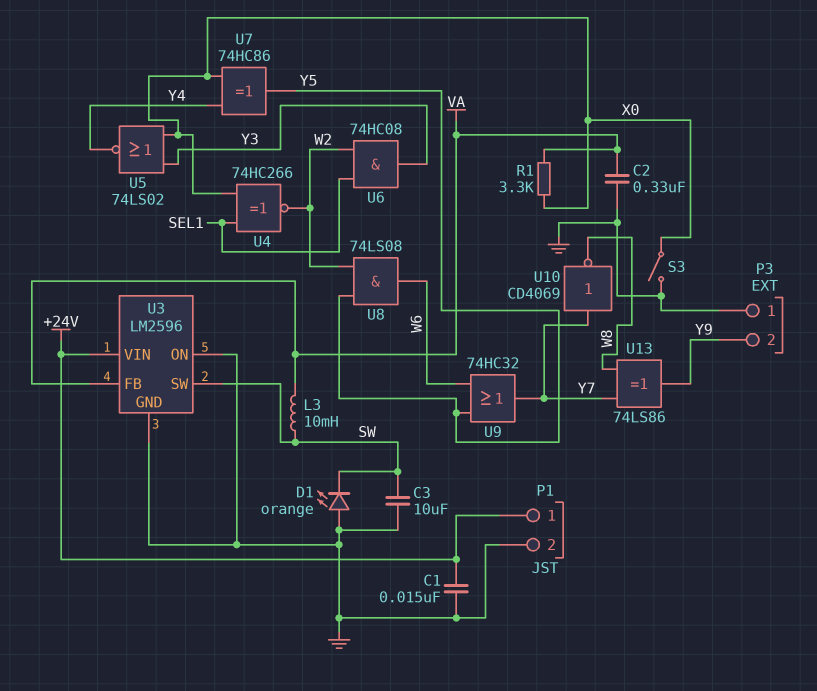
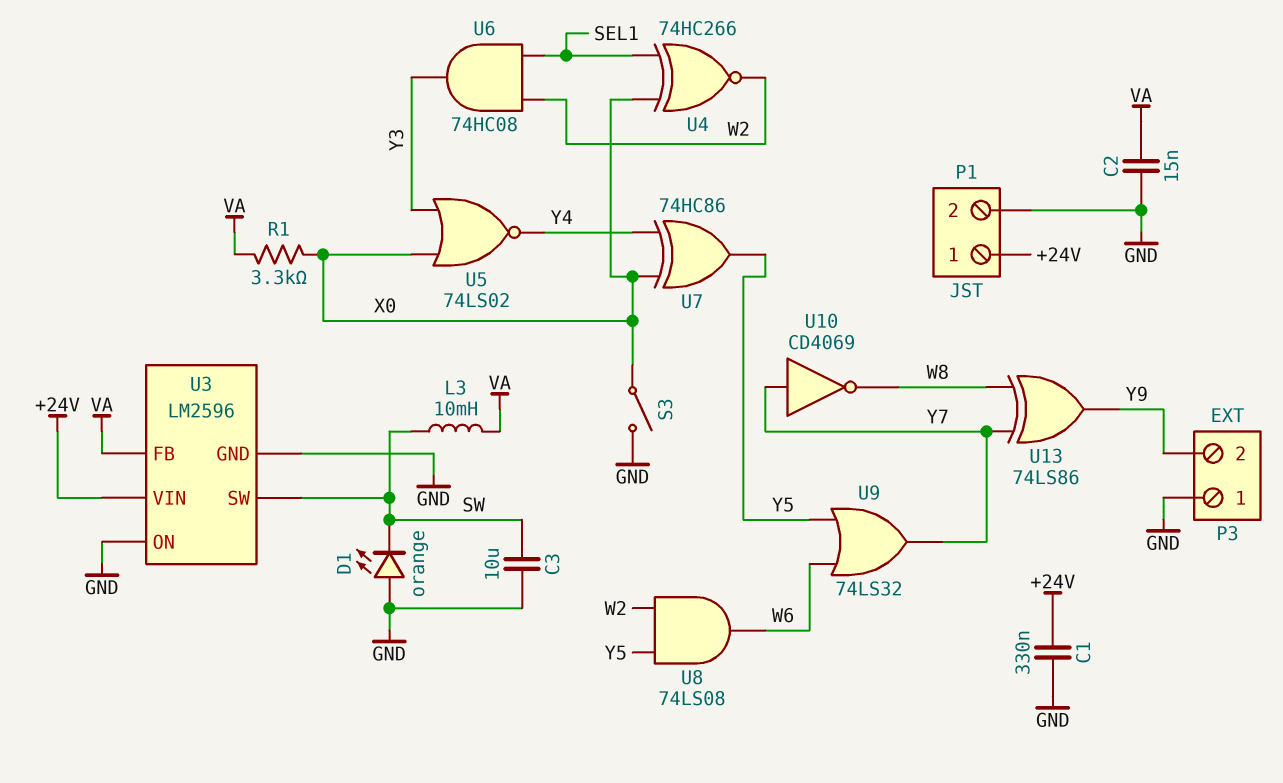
C1: 15nF (+24V, GND) -> 330nF (+24V, GND)
C2: 330nF (GND, VA) -> 15nF (GND, VA)
U9: OR 74HC32 (in W6, in Y5, out Y7) -> OR 74LS32 (in W6, in Y5, out Y7)

